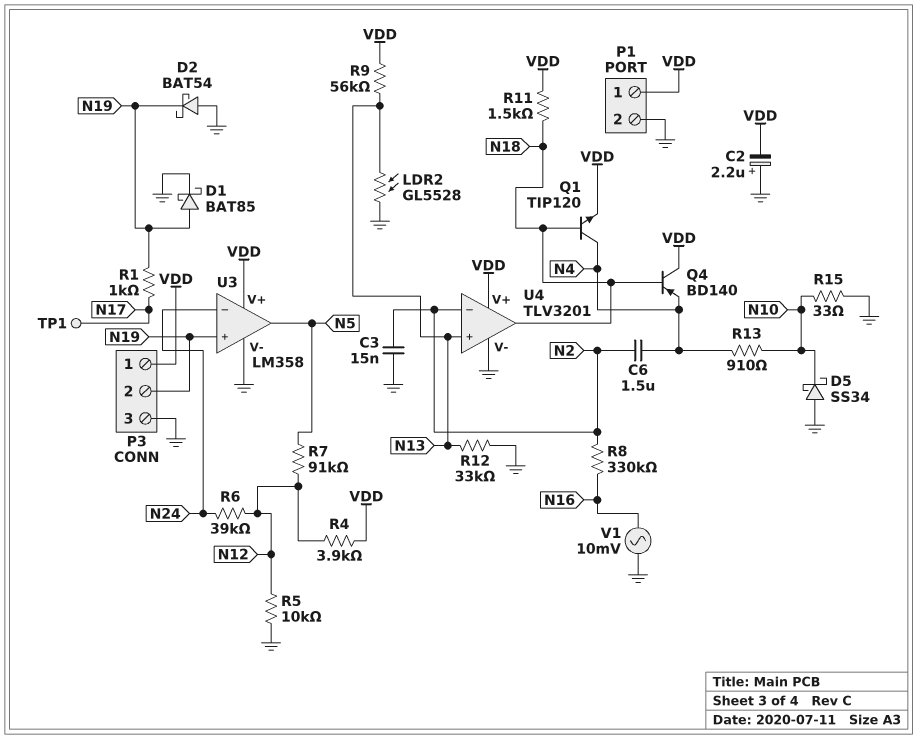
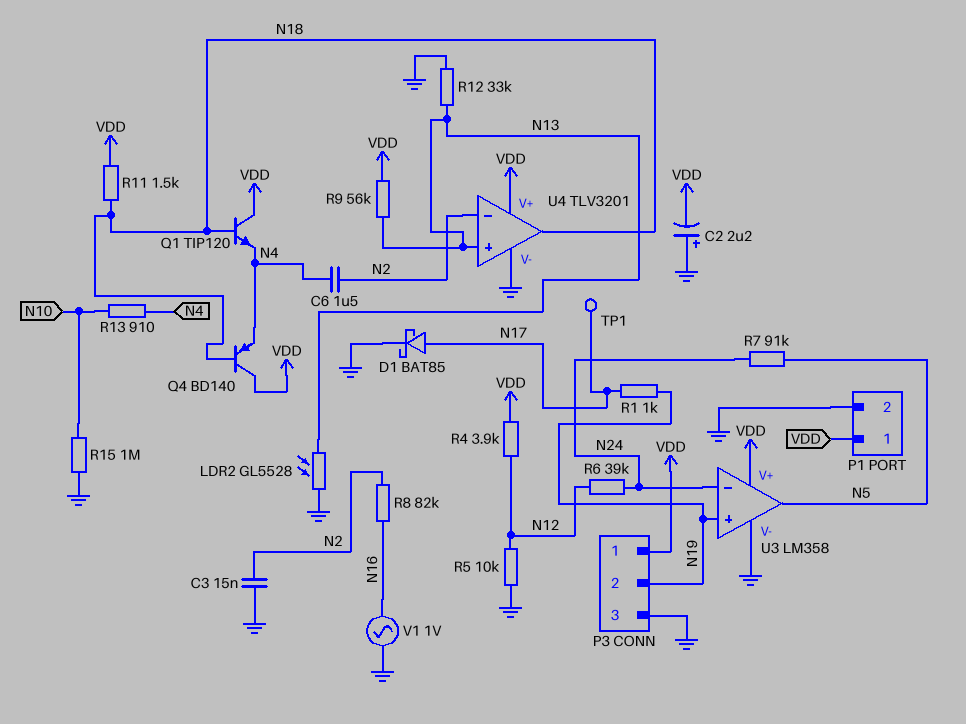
D1: schottky BAT85 (A N19, K GND) -> schottky BAT85 (A N17, K GND)
D2: schottky BAT54 (A GND, K N19) -> none
D5: schottky SS34 (A GND, K N10) -> none
Q1: NPN TIP120 (B N18, C N4, E VDD) -> NPN TIP120 (B N18, C VDD, E N4)
R7: 91k (N5, N12) -> 91k (N5, N24)
R8: 330k (N2, N16) -> 82k (N2, N16)
R15: 33 (GND, N10) -> 1M (GND, N10)
V1: AC 10mV (GND, N16) -> AC 1V (GND, N16)

